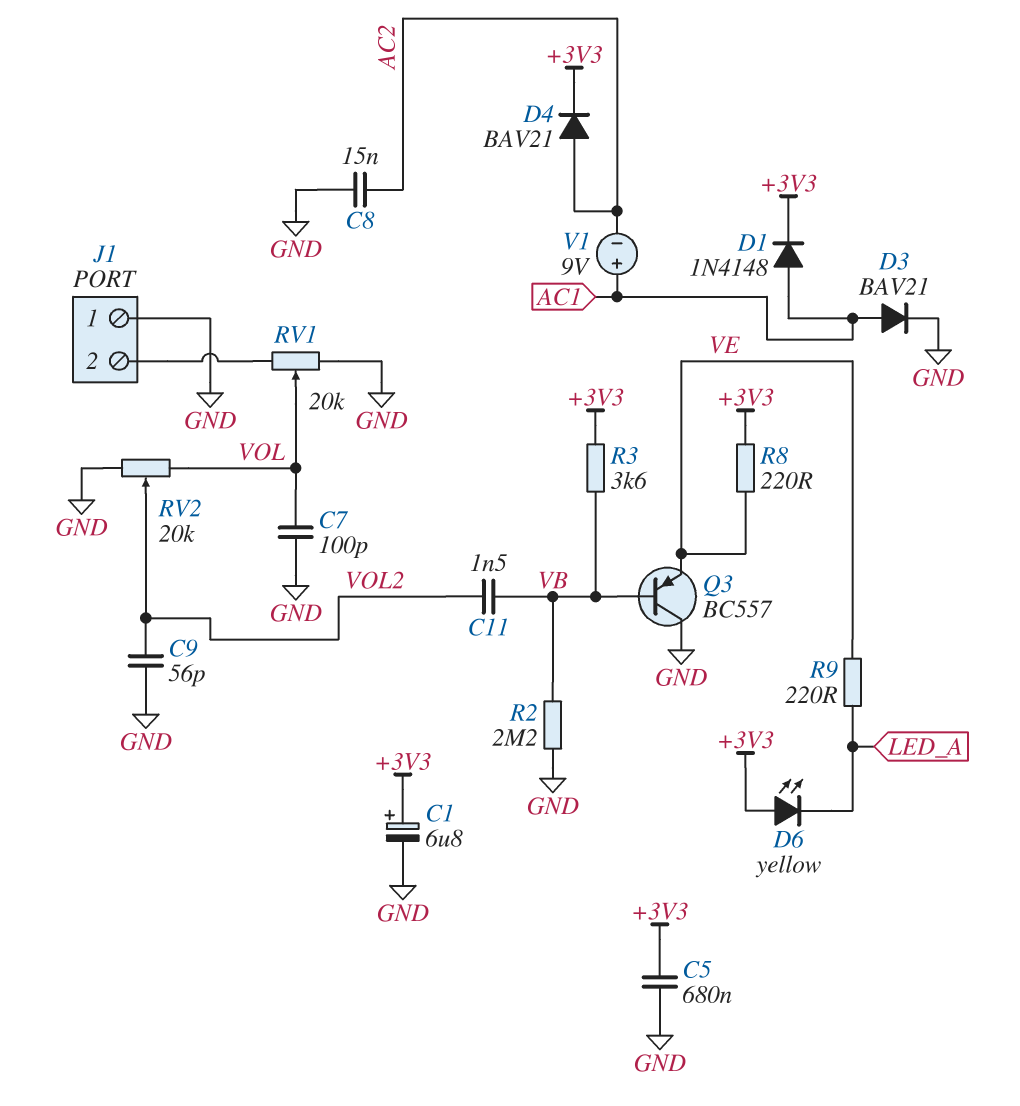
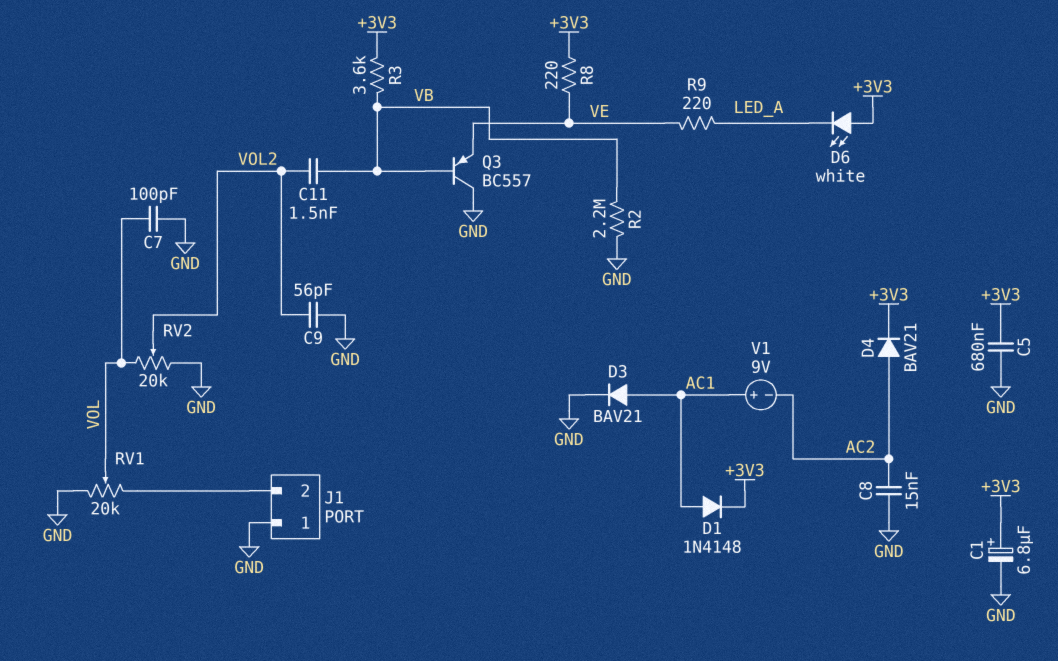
D6: LED yellow (A +3V3, K LED_A) -> LED white (A +3V3, K LED_A)

